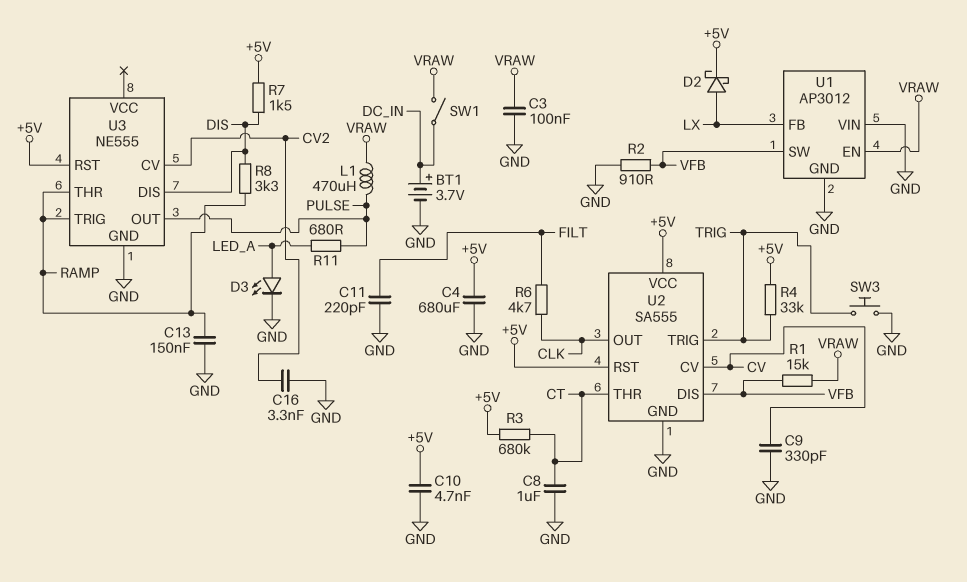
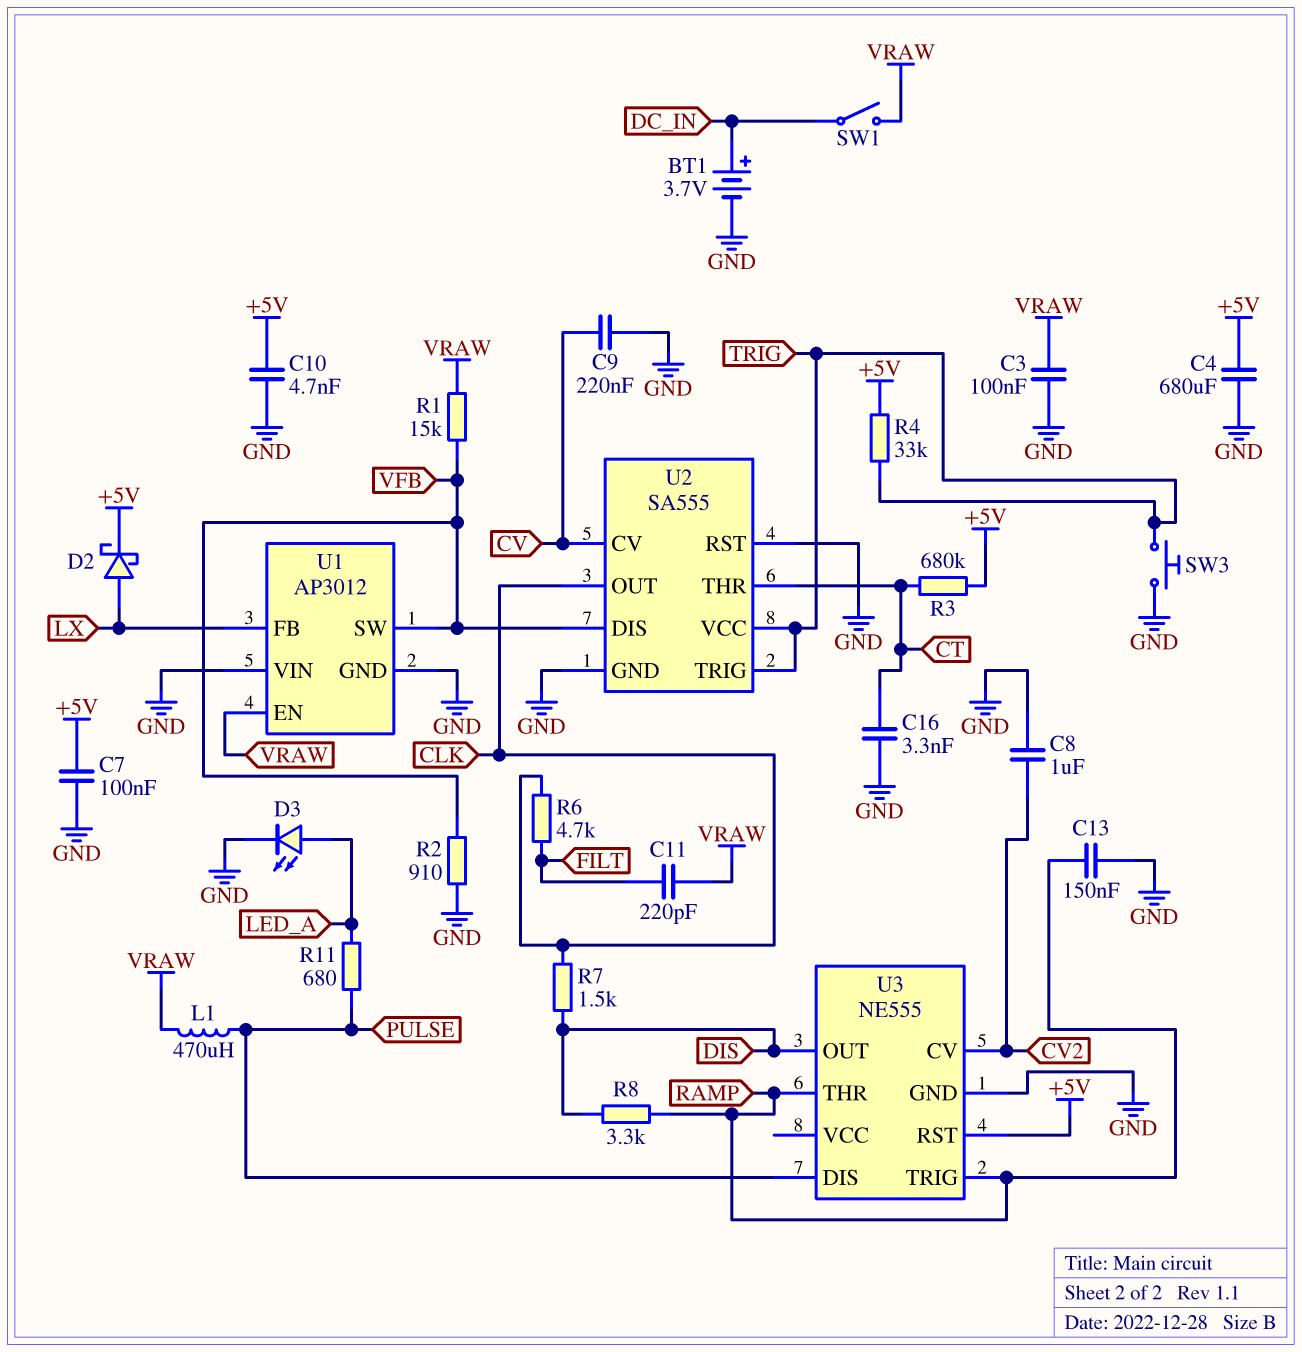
C7: none -> 100nF (+5V, GND)
C8: 1uF (CT, GND) -> 1uF (CV2, GND)
C9: 330pF (CV, GND) -> 220nF (CV, GND)
C11: 220pF (FILT, GND) -> 220pF (FILT, VRAW)
C16: 3.3nF (CV2, GND) -> 3.3nF (CT, GND)
R7: 1.5k (+5V, DIS) -> 1.5k (CLK, DIS)
U2 pin RST: +5V -> GND
U2 pin VCC: +5V -> TRIG
U3 pin DIS: DIS -> PULSE
U3 pin OUT: PULSE -> DIS

